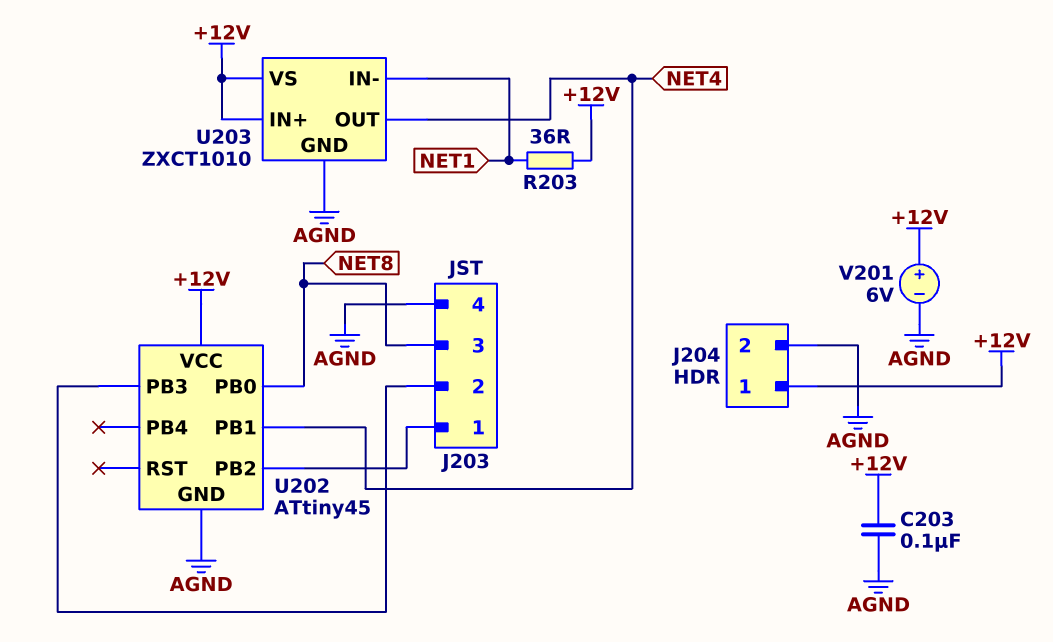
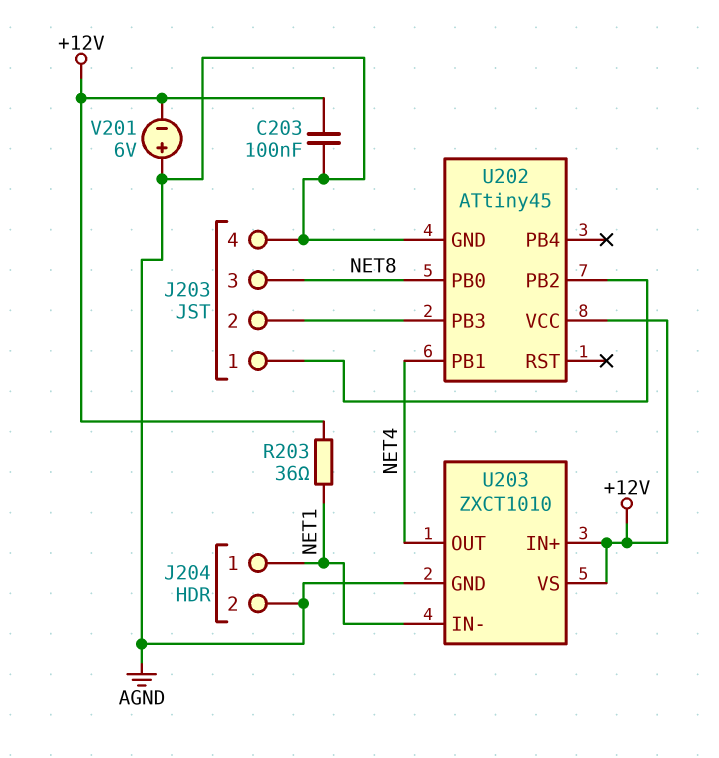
J204 pin 1: +12V -> NET1
V201: 6V (plus +12V, minus AGND) -> 6V (plus AGND, minus +12V)

